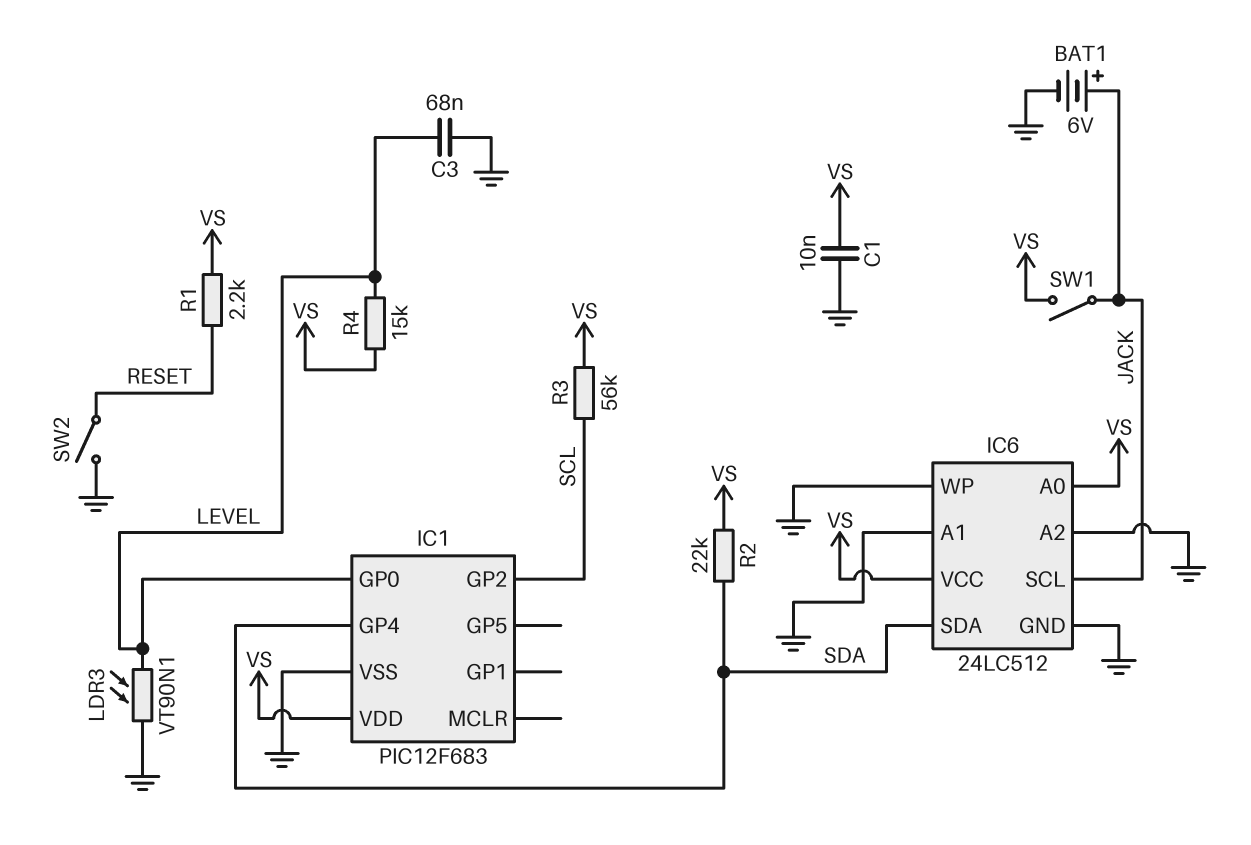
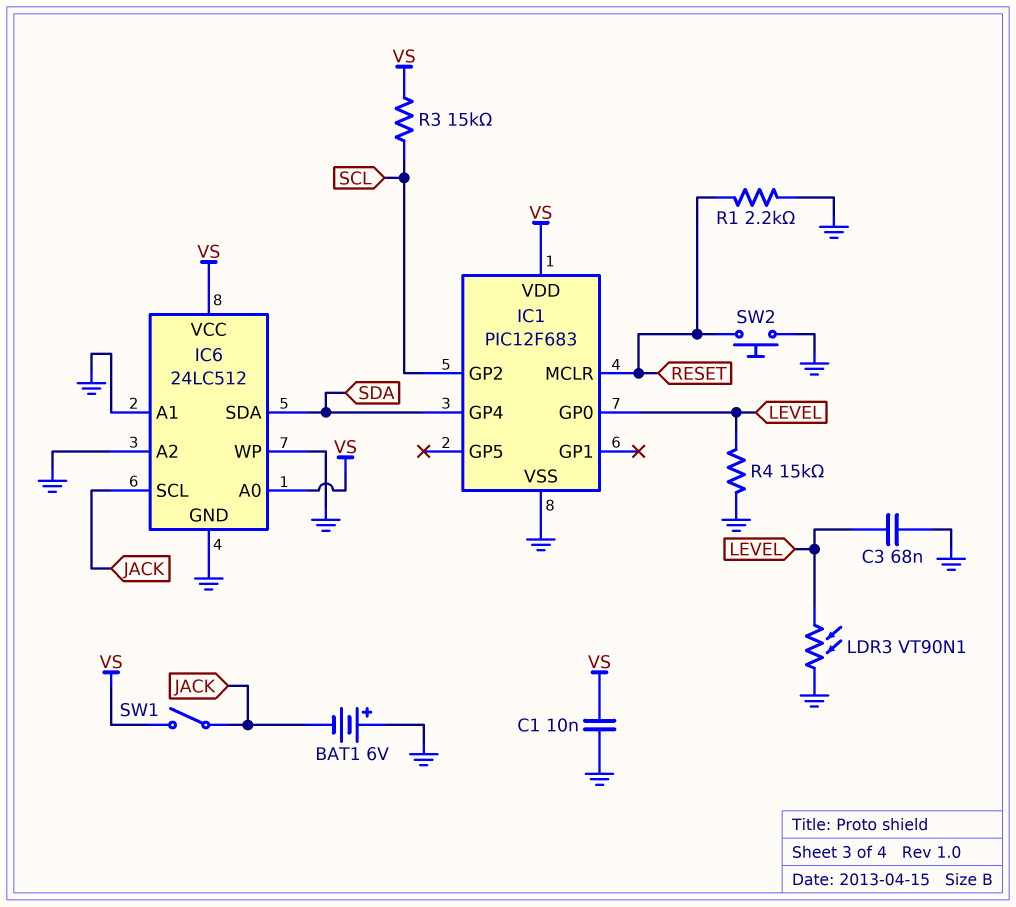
BAT1: 6V (plus JACK, minus GND) -> 6V (plus GND, minus JACK)
IC1 pin MCLR: none -> RESET
R1: 2.2k (RESET, VS) -> 2.2k (GND, RESET)
R2: 22k (SDA, VS) -> none
R3: 56k (SCL, VS) -> 15k (SCL, VS)
R4: 15k (LEVEL, VS) -> 15k (GND, LEVEL)
SW2: switch (GND, RESET) -> button (GND, RESET)

